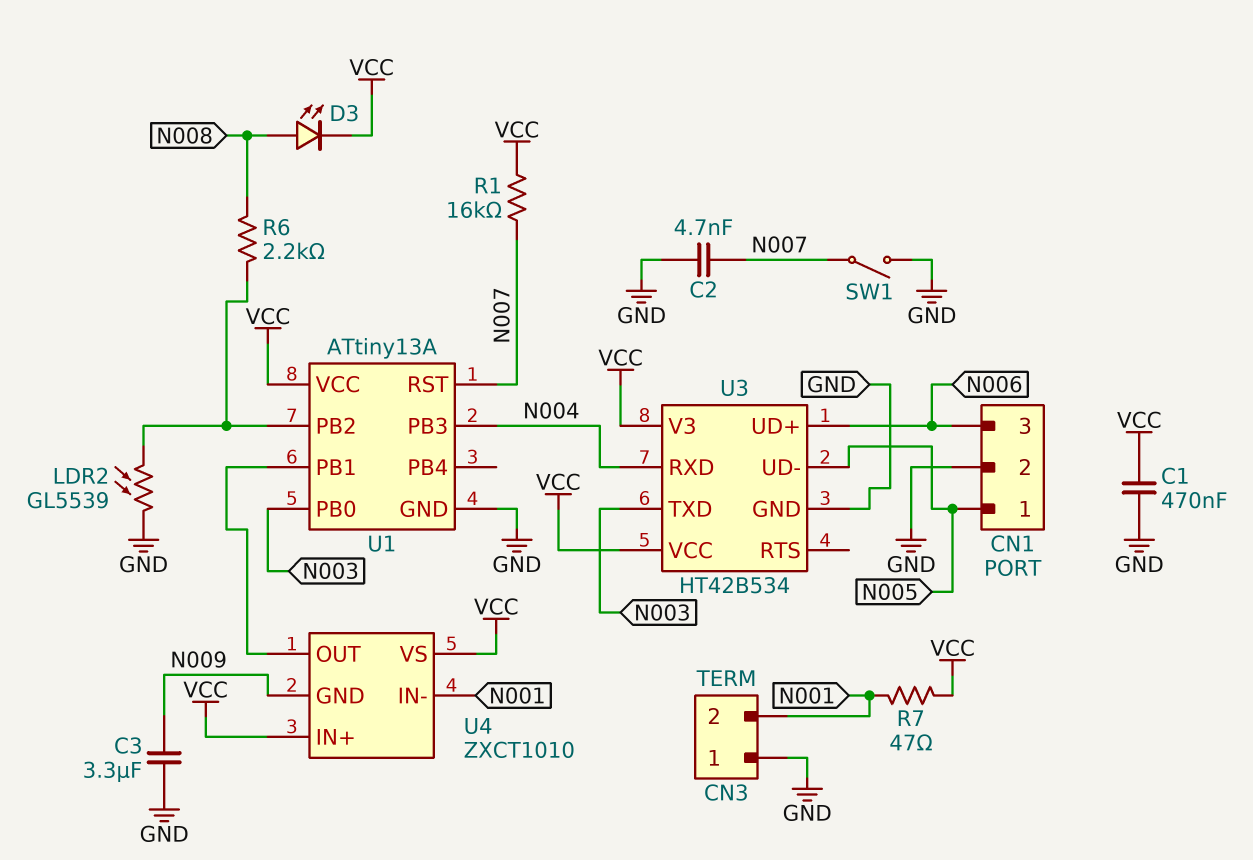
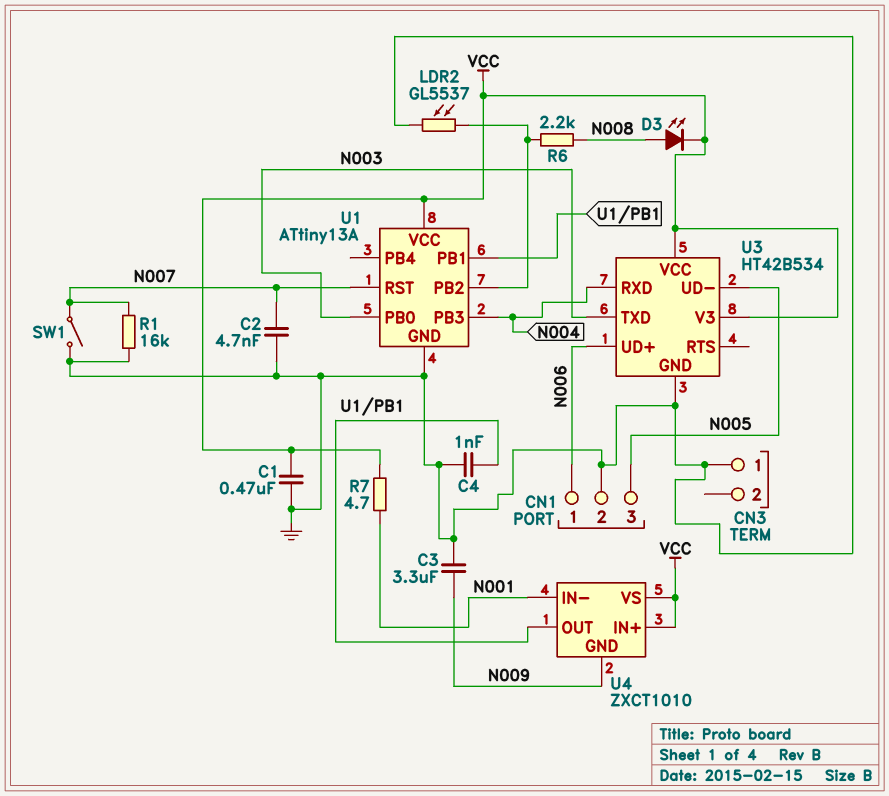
C4: none -> 1nF (GND, U1/PB1)
CN1 pin 1: N005 -> N006
CN1 pin 3: N006 -> N005
CN3 pin 2: N001 -> none
LDR2: GL5539 (GND, U1/PB2) -> GL5537 (GND, U1/PB2)
R1: 16k (N007, VCC) -> 16k (GND, N007)
R7: 47 (N001, VCC) -> 4.7 (N001, VCC)

